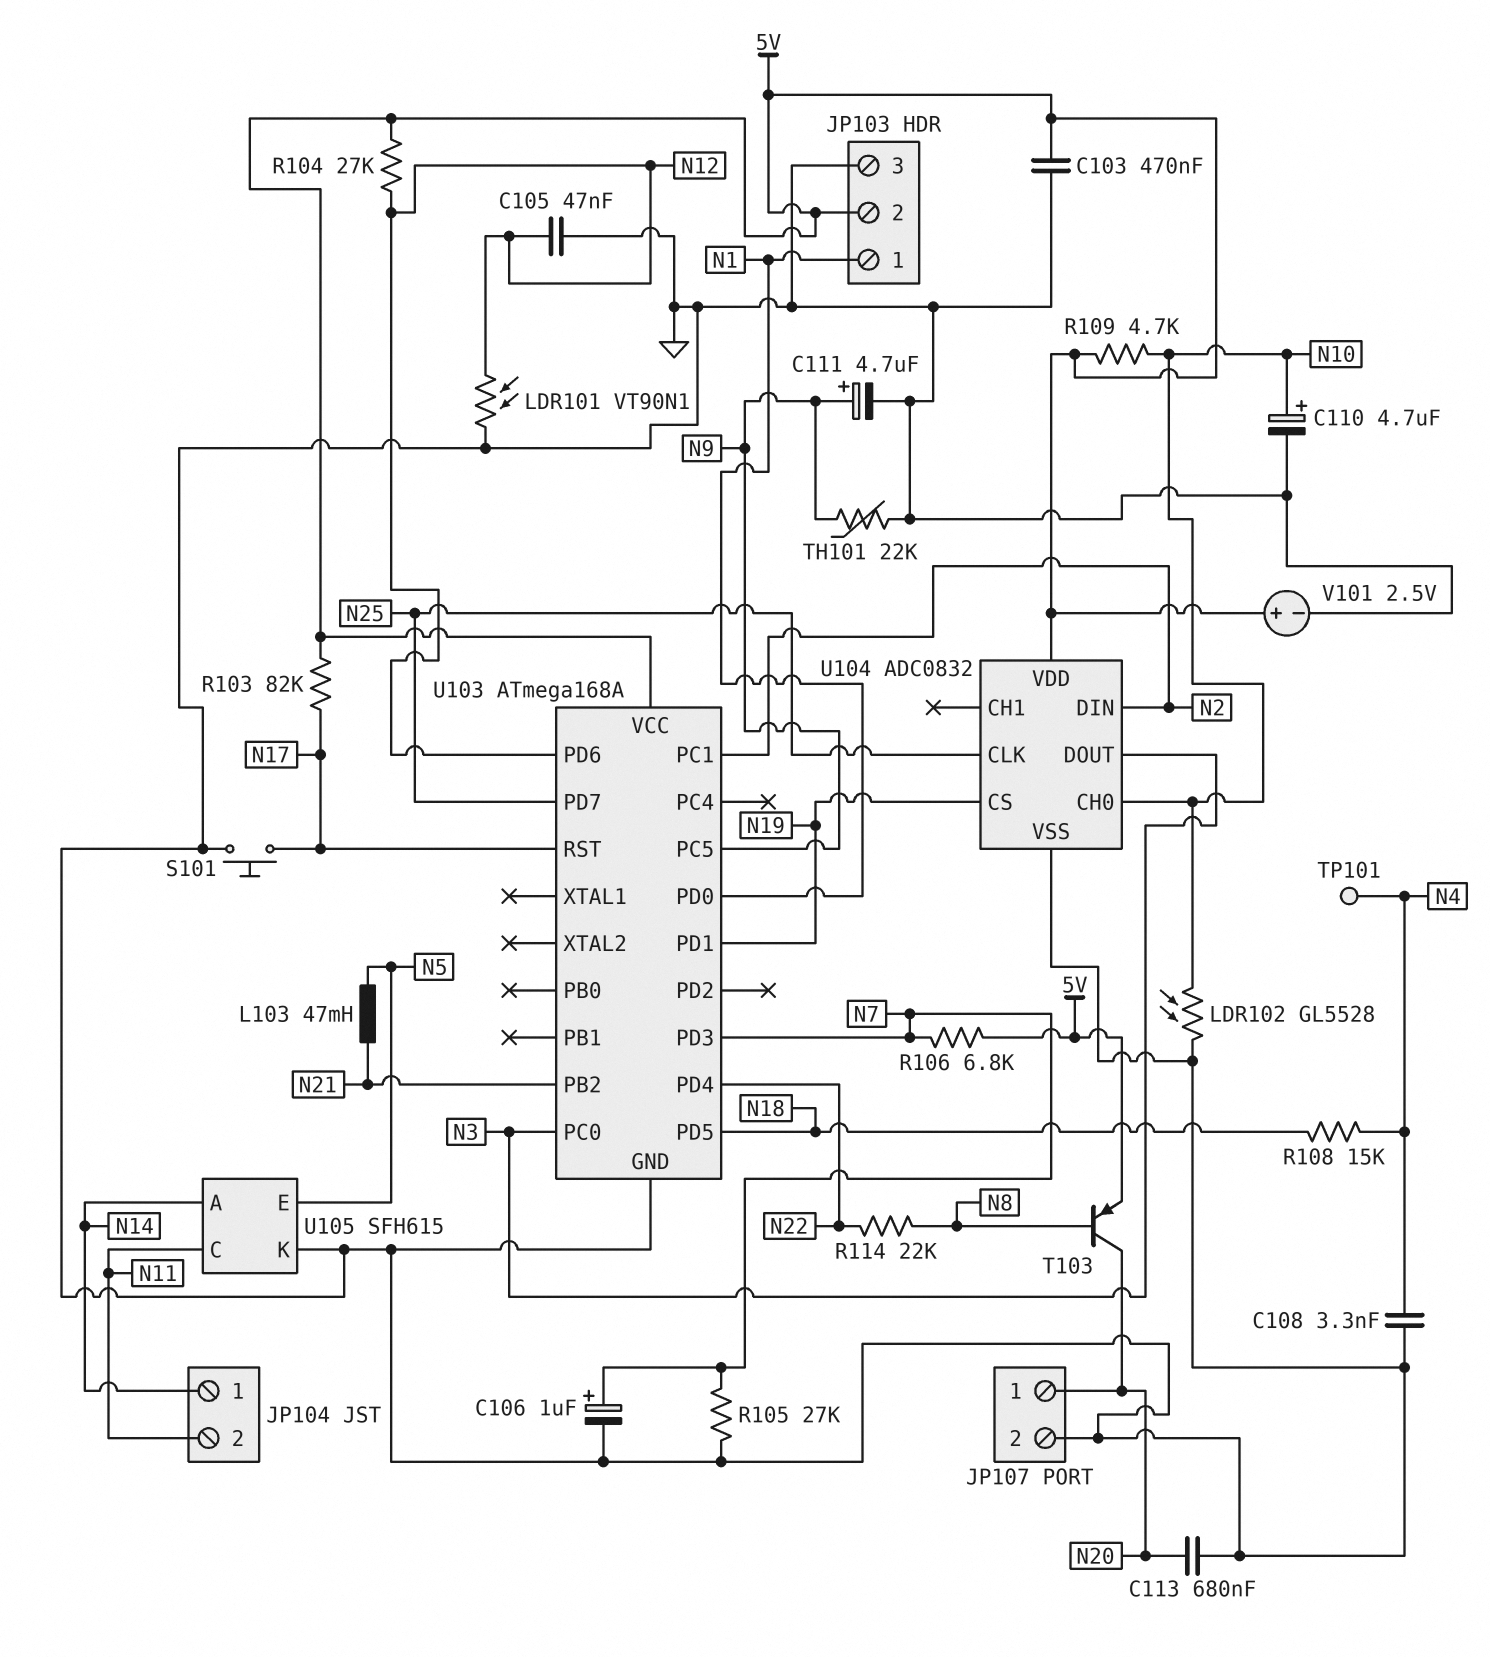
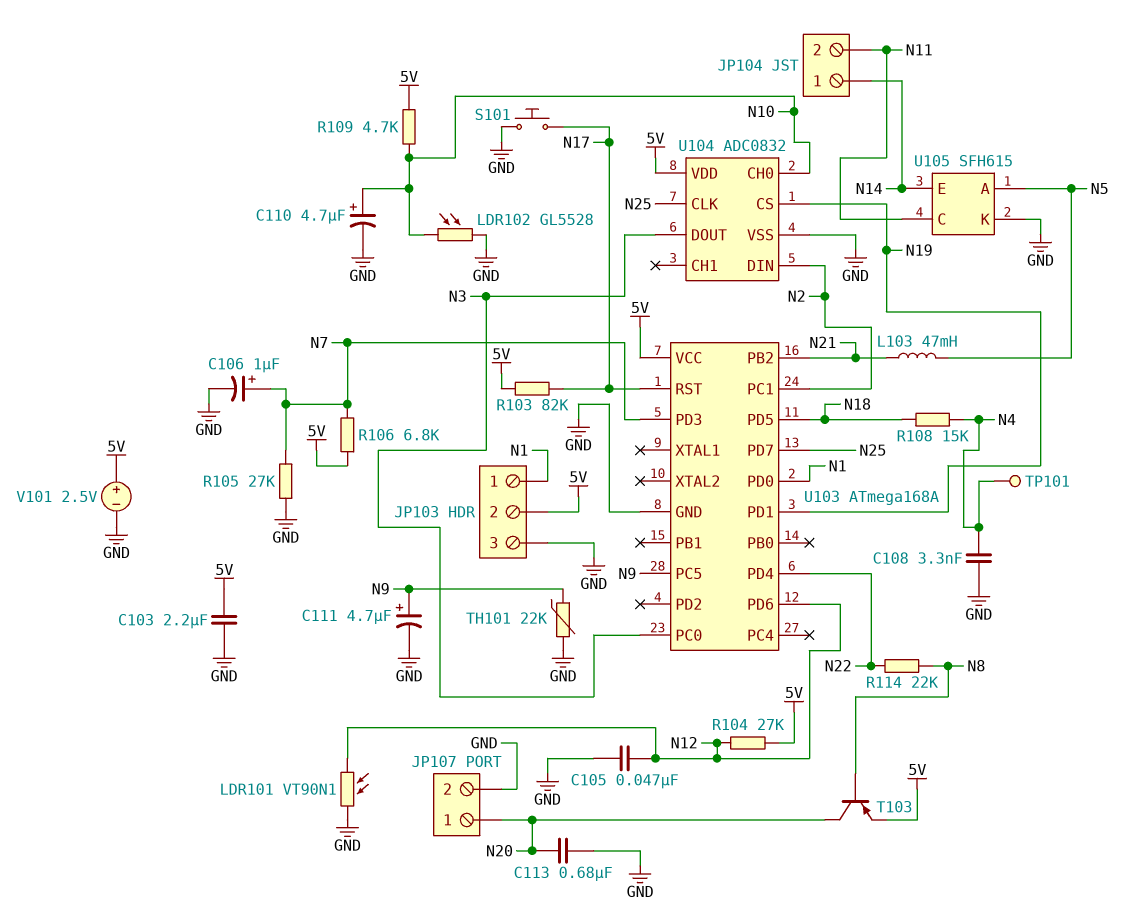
C103: 470nF (5V, GND) -> 2.2uF (5V, GND)
U105 pin A: N14 -> N5
U105 pin E: N5 -> N14

